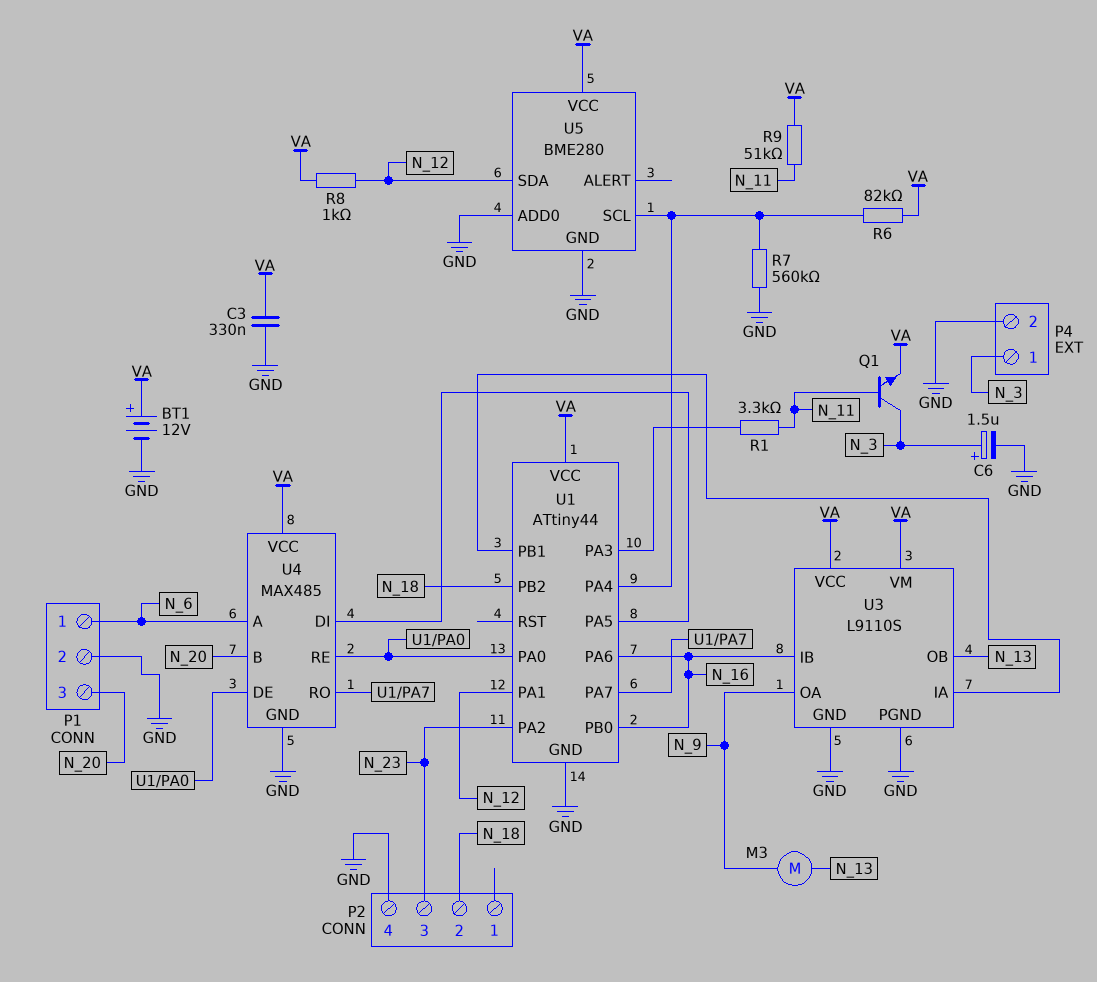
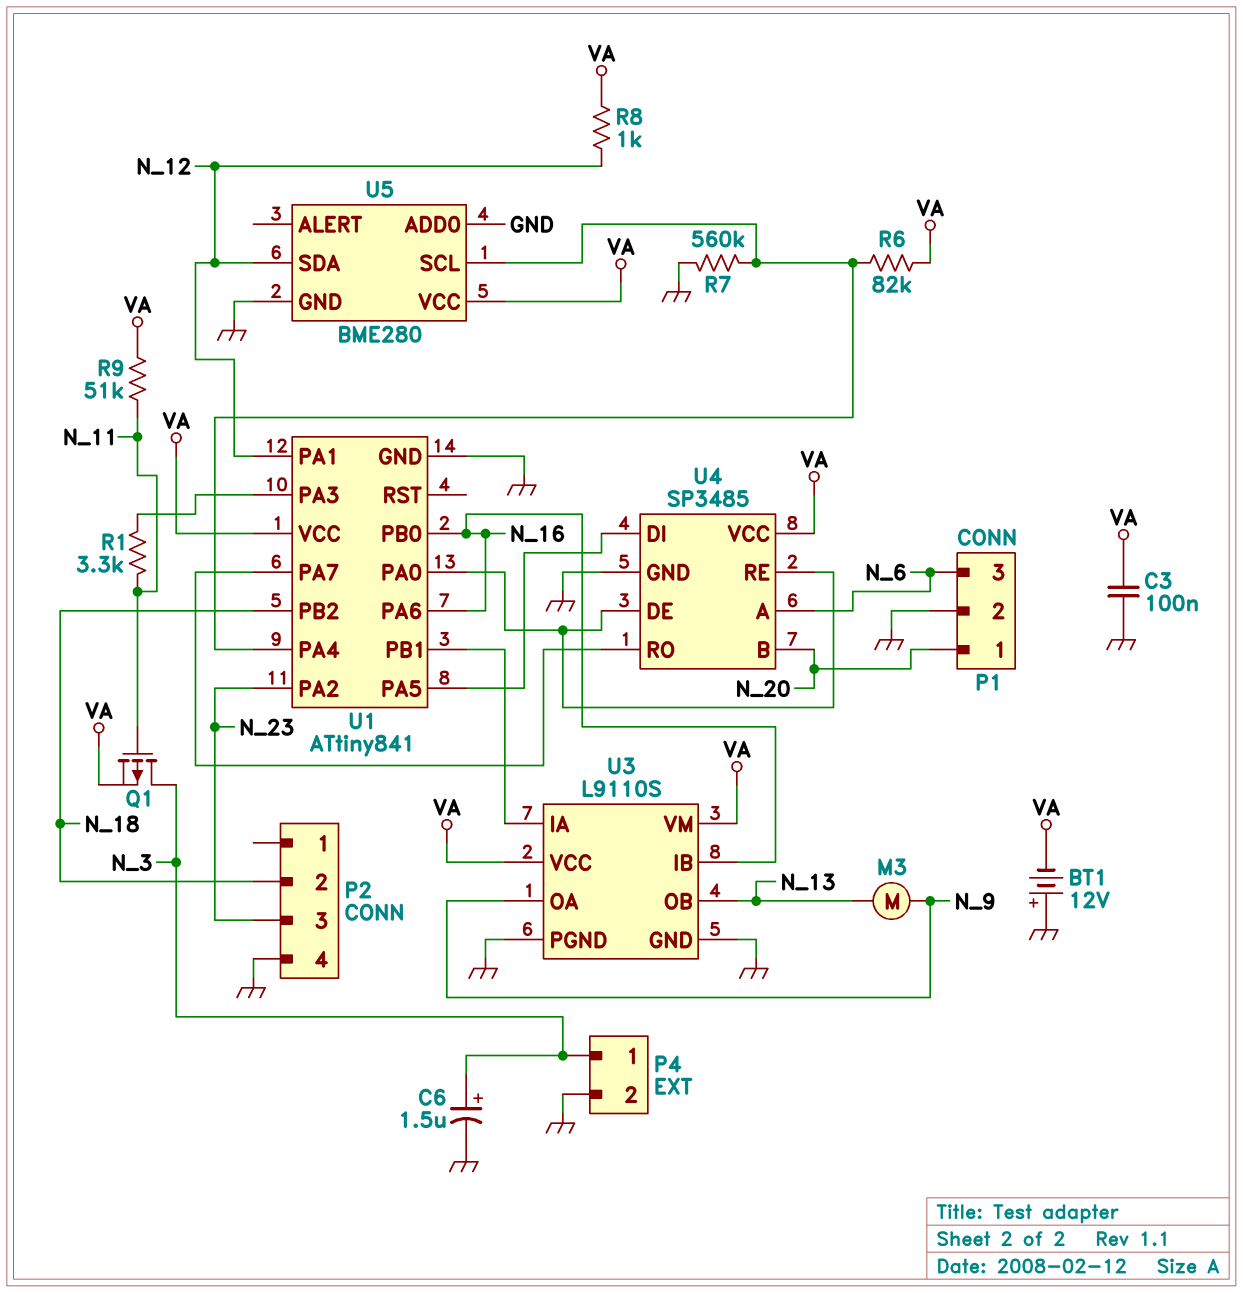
BT1: 12V (plus VA, minus GND) -> 12V (plus GND, minus VA)
C3: 330nF (GND, VA) -> 100nF (GND, VA)
P1 pin 1: N_6 -> N_20
P1 pin 3: N_20 -> N_6
Q1: NPN (B N_11, C N_3, E VA) -> PMOS (G N_11, D N_3, S VA)
U1: ATtiny44 -> ATtiny841
U4: MAX485 -> SP3485

